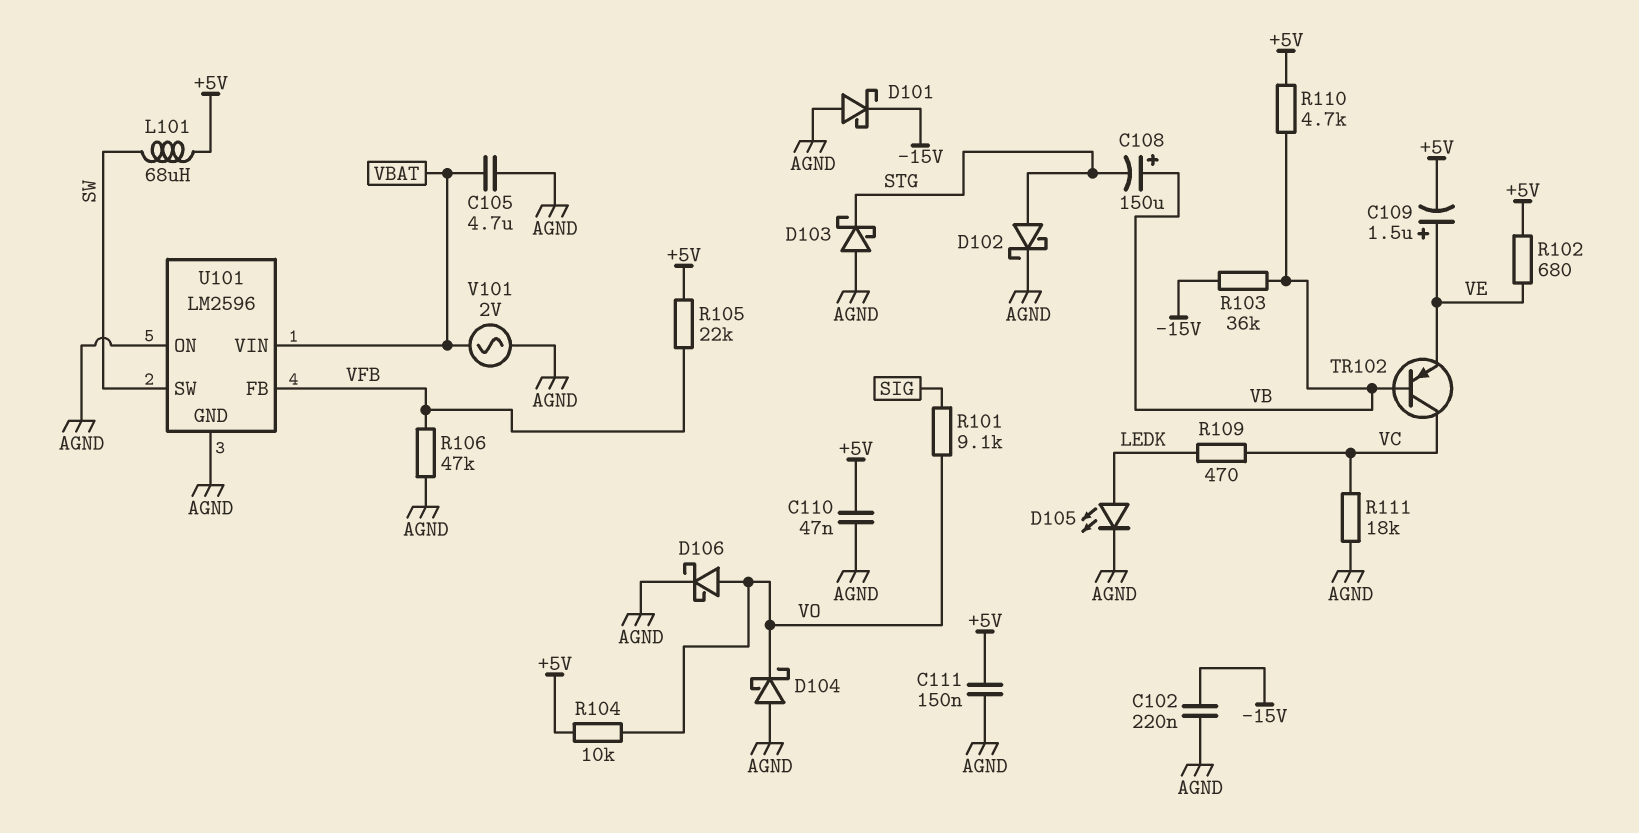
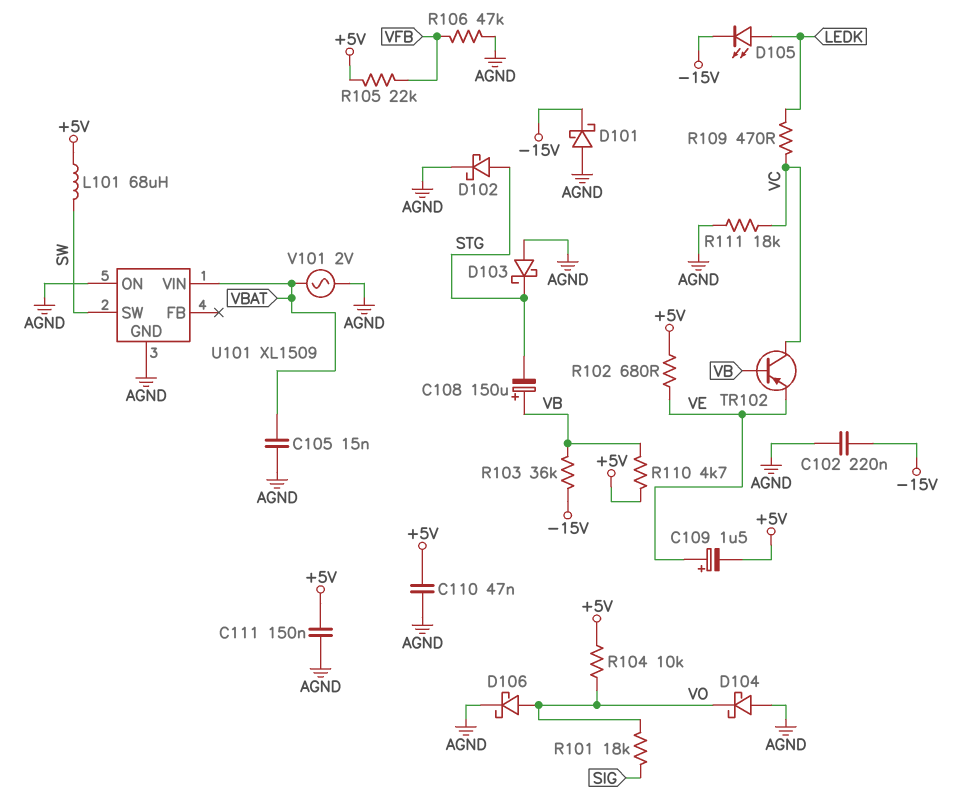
C105: 4.7uF (AGND, VBAT) -> 15nF (AGND, VBAT)
D105: LED (A LEDK, K AGND) -> LED (A LEDK, K -15V)
R101: 9.1k (SIG, VO) -> 18k (SIG, VO)
U101: LM2596 -> XL1509
U101 pin FB: VFB -> none

